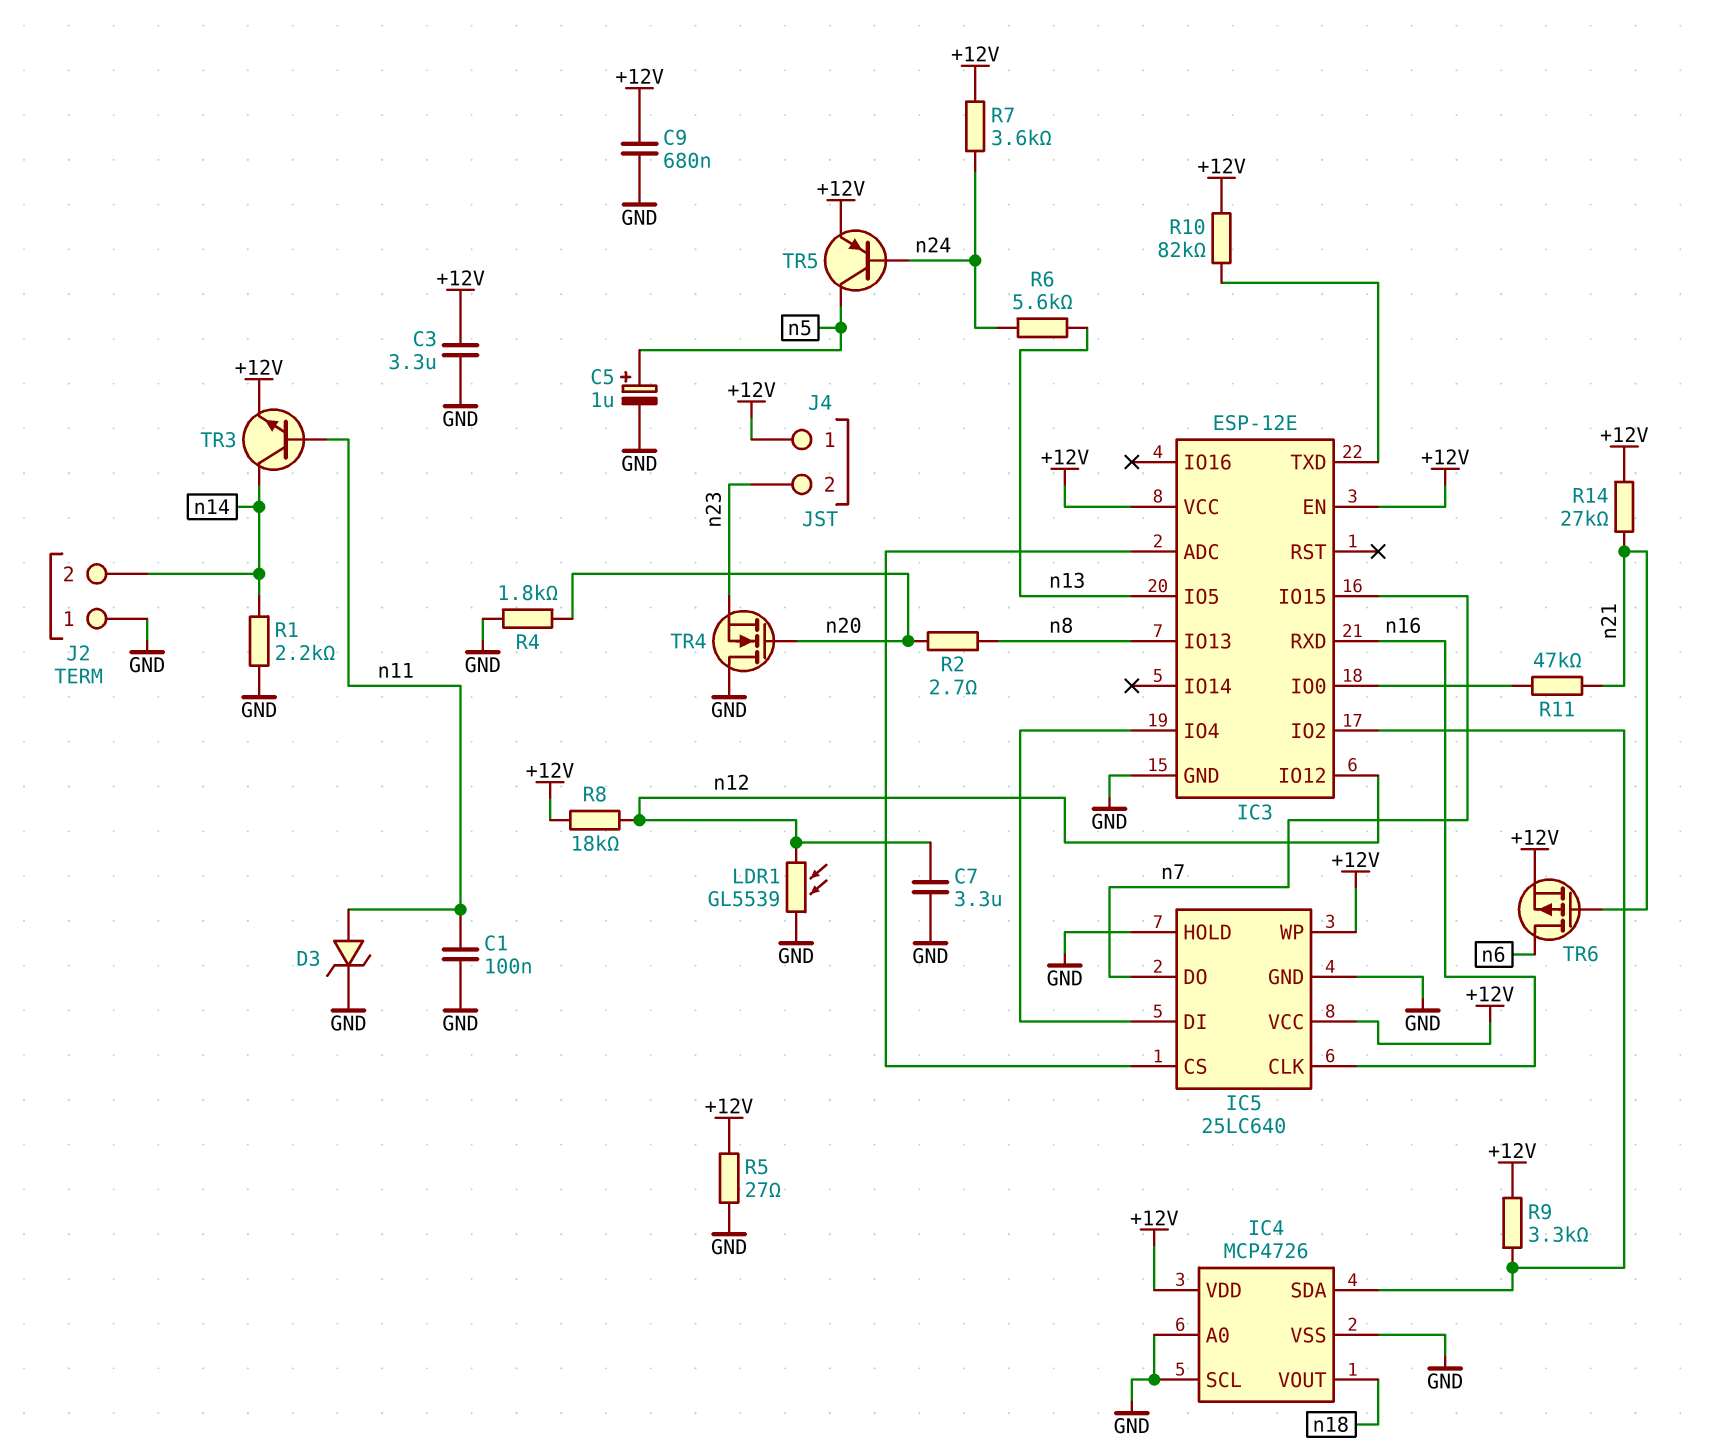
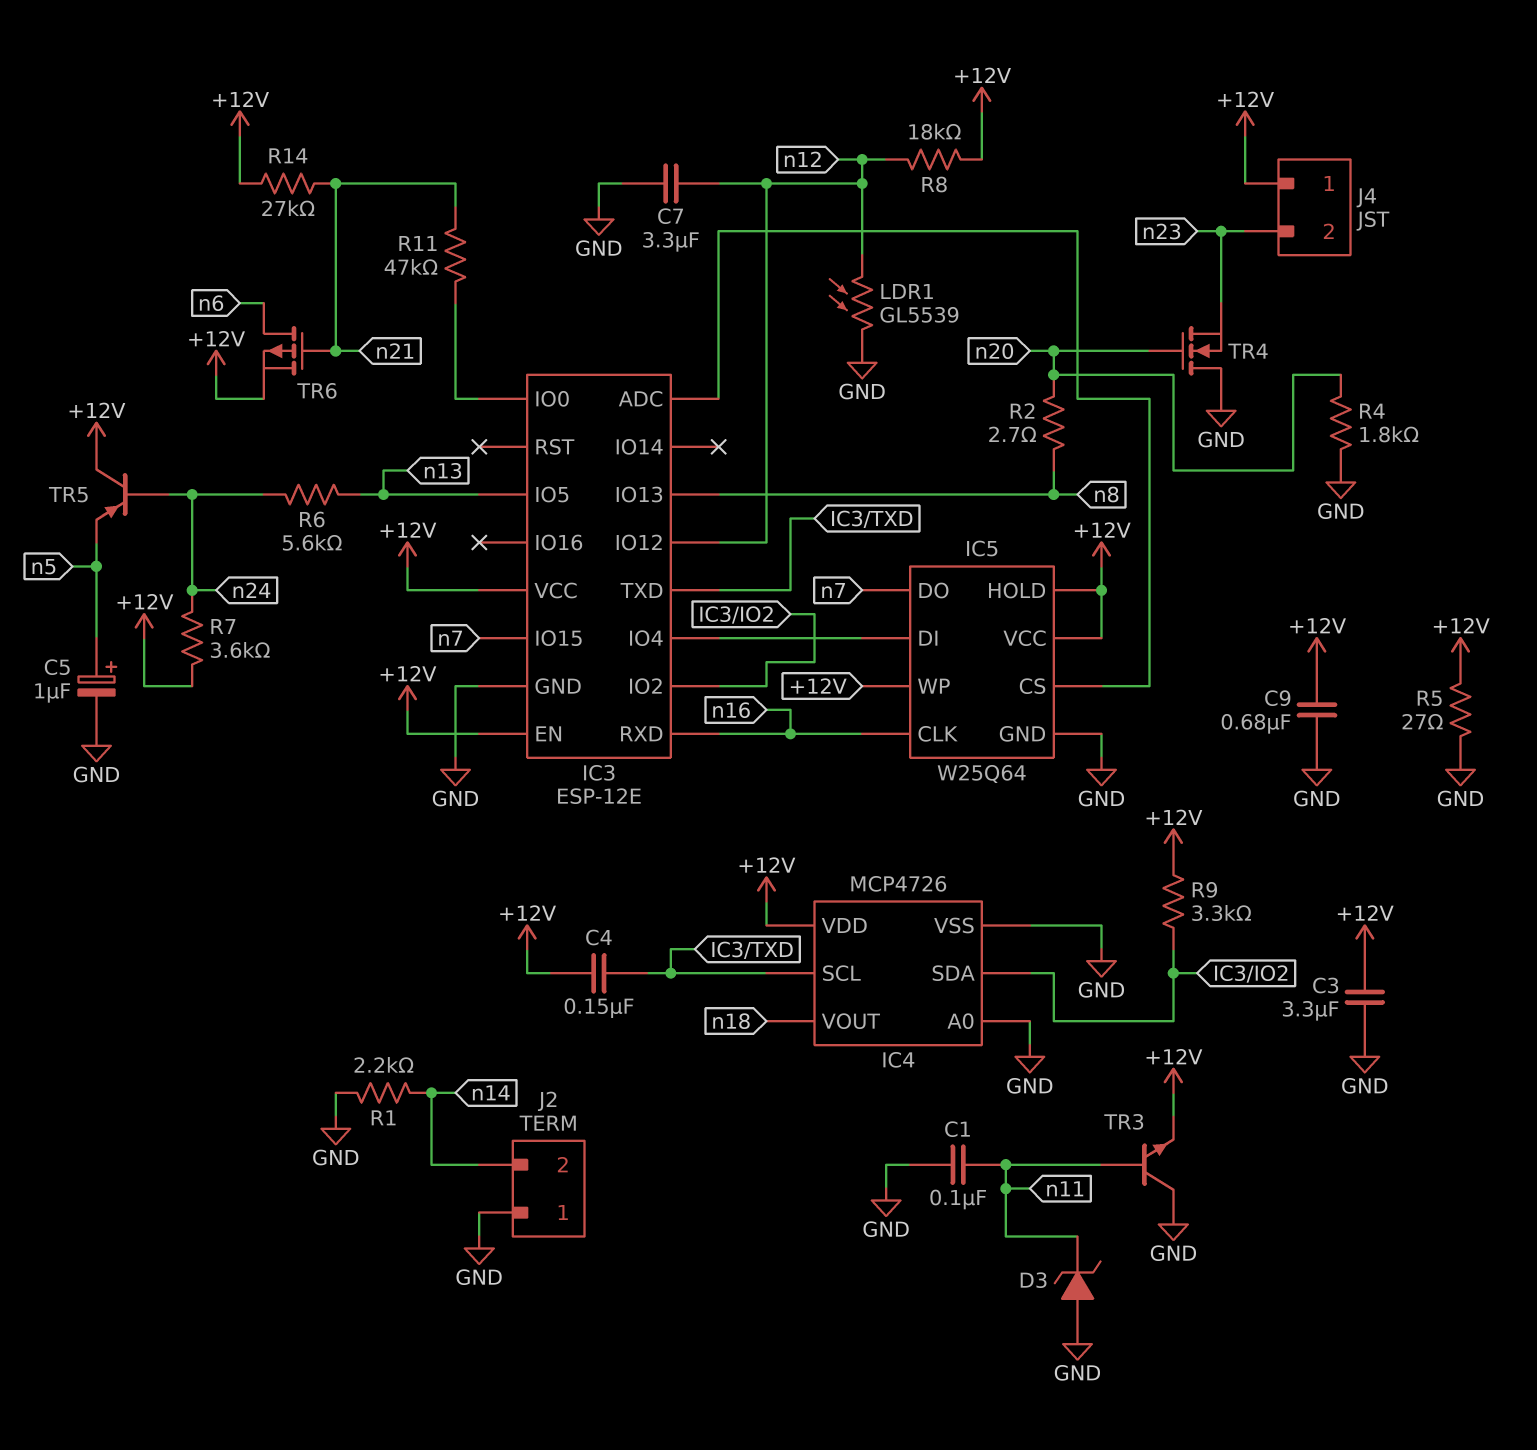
C4: none -> 150nF (+12V, IC3/TXD)
D3: zener (A n11, K GND) -> zener (A GND, K n11)
IC4 pin SCL: GND -> IC3/TXD
IC5: 25LC640 -> W25Q64
IC5 pin HOLD: GND -> +12V
R10: 82k (+12V, IC3/TXD) -> none
TR3: NPN (B n11, C n14, E +12V) -> NPN (B n11, C GND, E +12V)
TR5: PNP (B n24, C n5, E +12V) -> PNP (B n24, C +12V, E n5)

